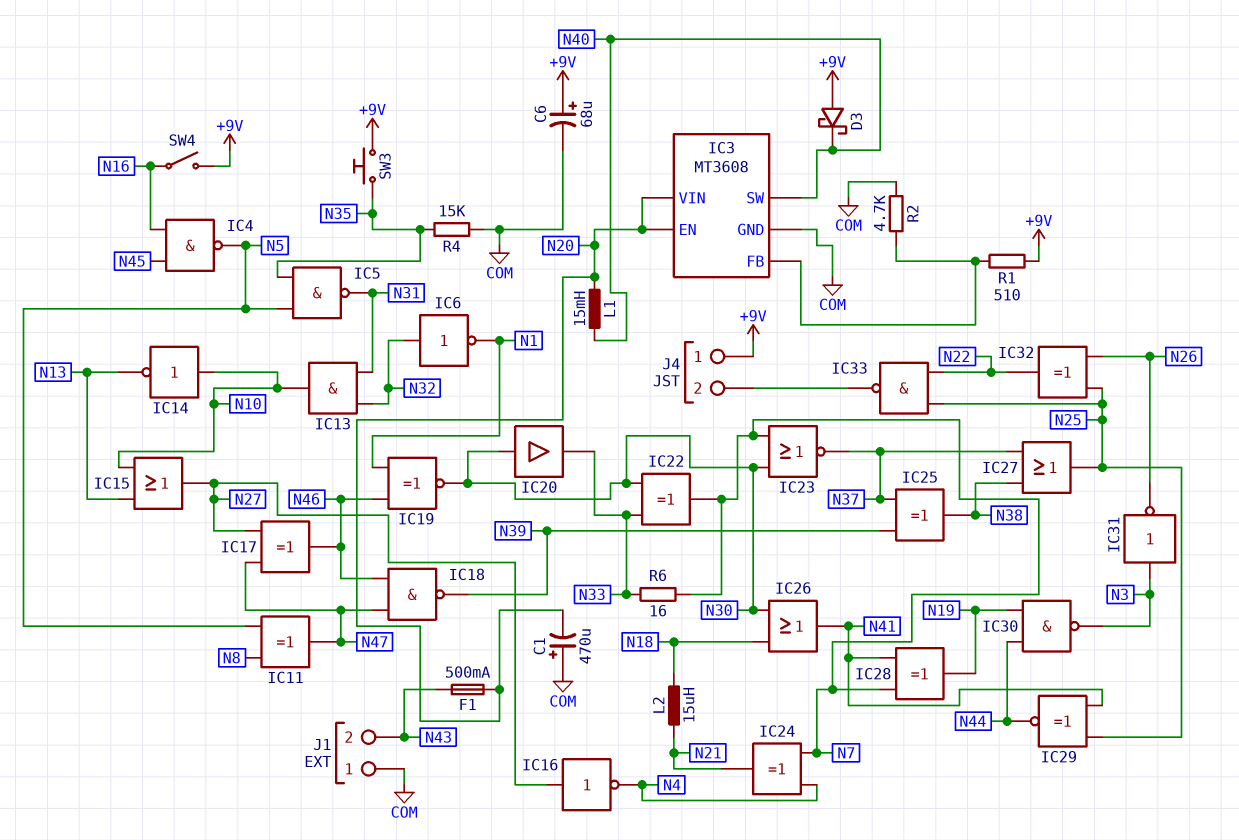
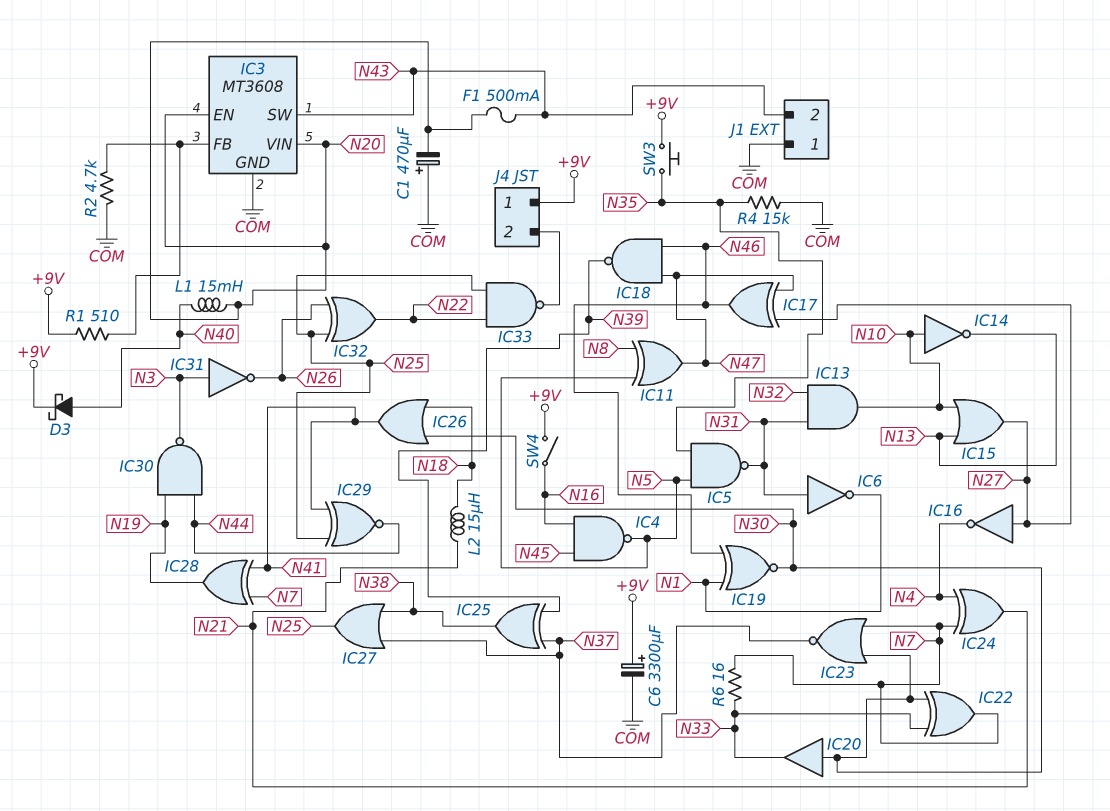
C6: 68uF (plus +9V, minus COM) -> 3300uF (plus +9V, minus COM)
D3: schottky (A +9V, K N40) -> schottky (A N40, K +9V)
IC3 pin SW: N40 -> N43
IC6: NOT (in N32, out N1) -> NOT (in N31, out N1)

